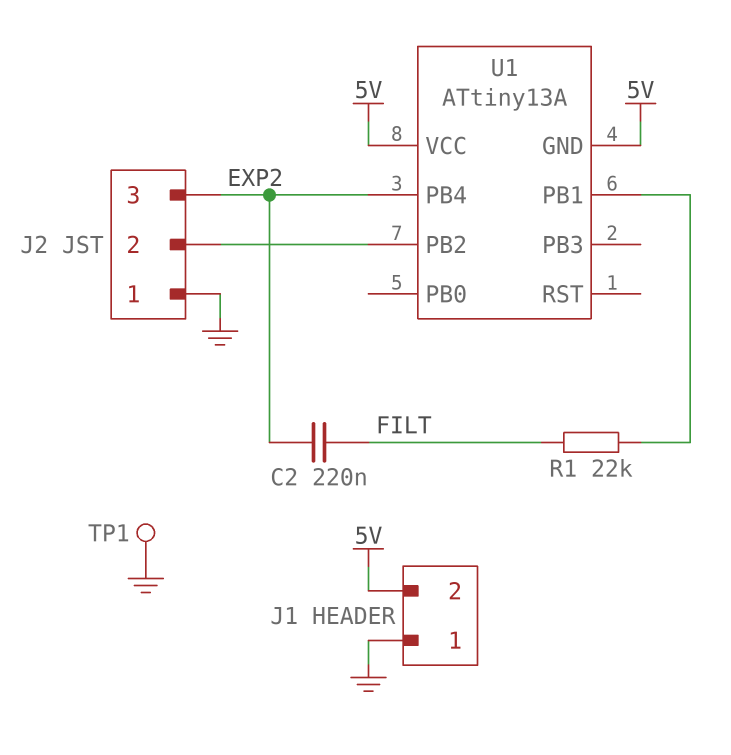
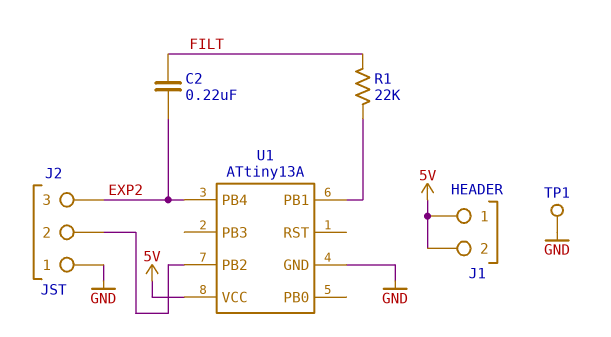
J1 pin 1: GND -> 5V
U1 pin GND: 5V -> GND

